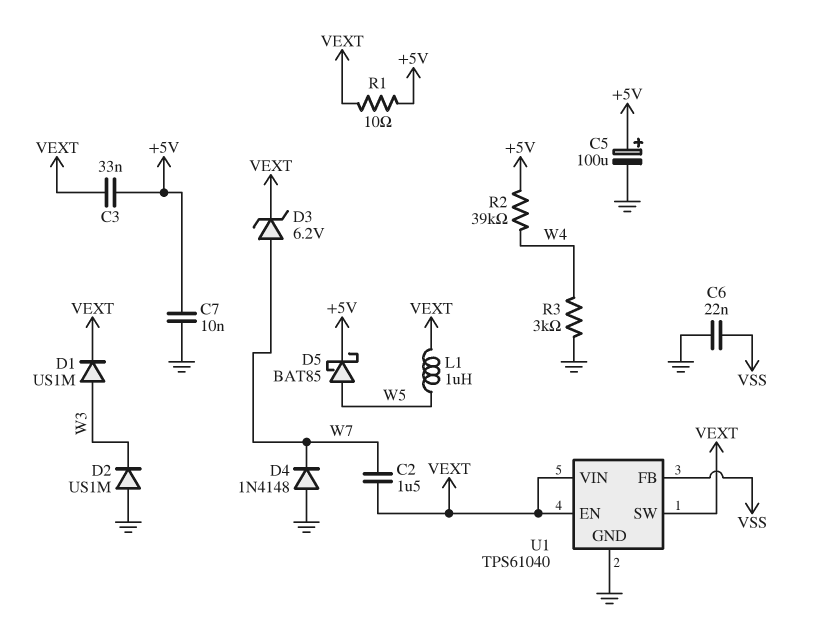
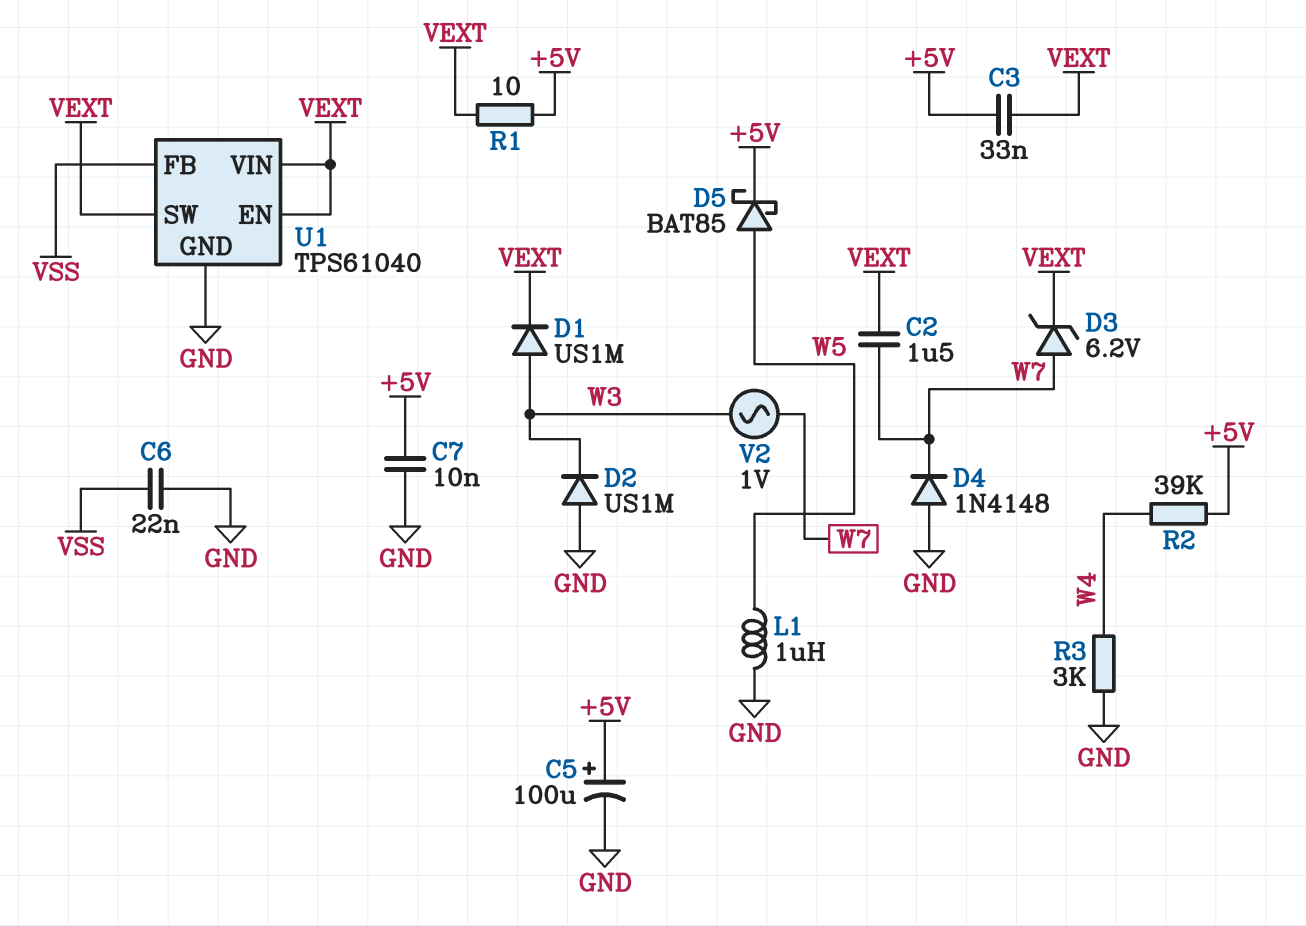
L1: 1uH (VEXT, W5) -> 1uH (GND, W5)
V2: none -> AC 1V (W3, W7)

